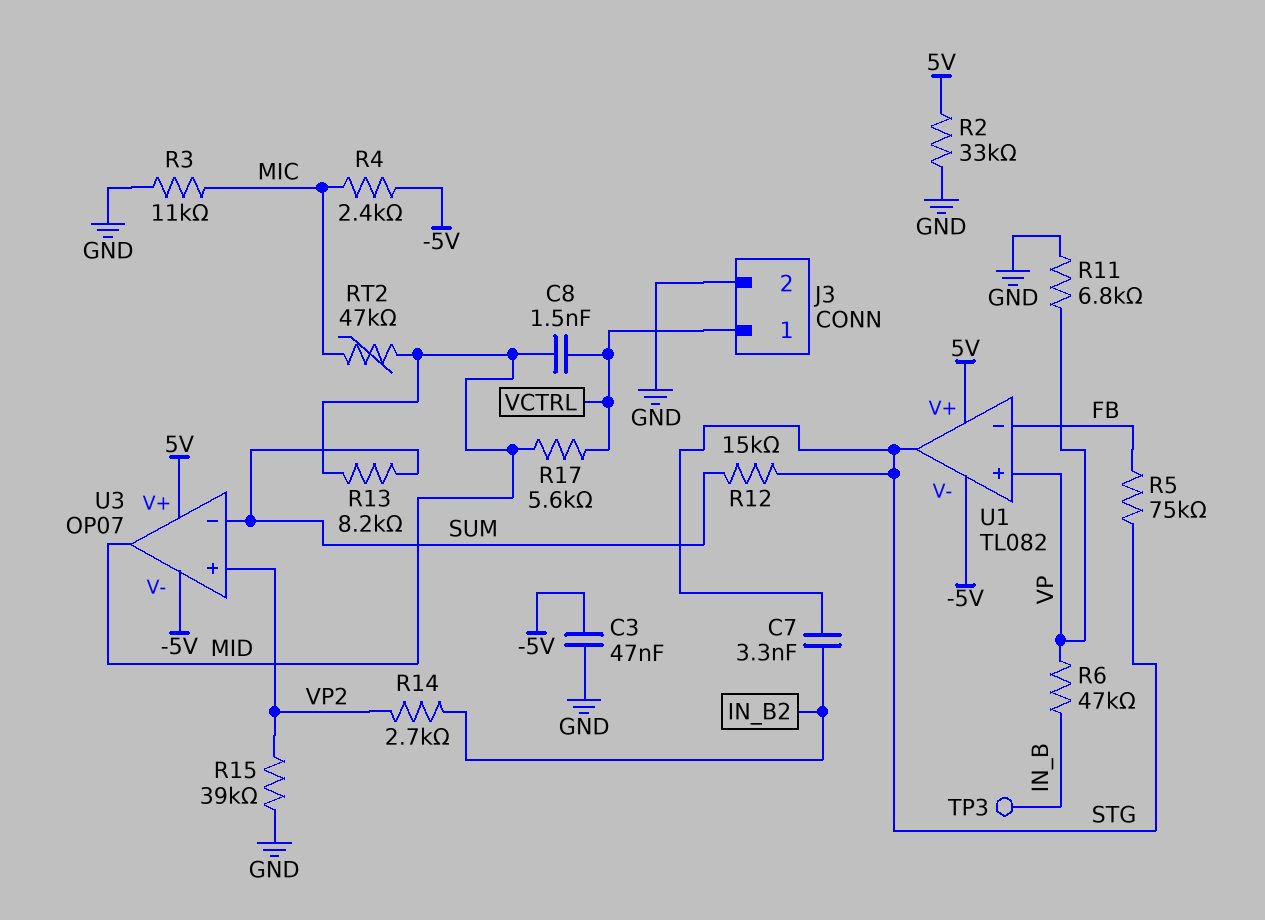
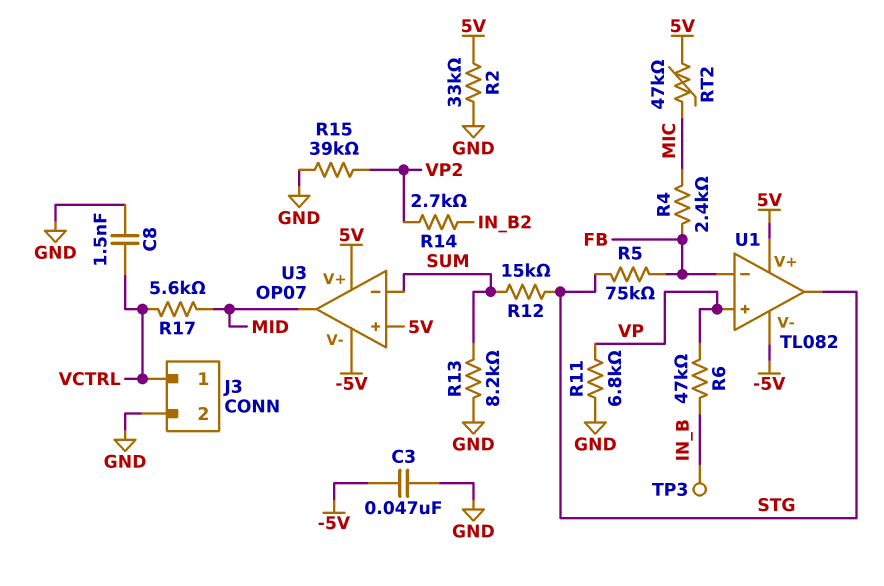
C7: 3.3nF (IN_B2, STG) -> none
C8: 1.5nF (MID, VCTRL) -> 1.5nF (GND, VCTRL)
R3: 11k (GND, MIC) -> none
R4: 2.4k (-5V, MIC) -> 2.4k (FB, MIC)
R13: 8.2k (MID, SUM) -> 8.2k (GND, SUM)
RT2: 47k (MIC, MID) -> 47k (5V, MIC)
U3 pin in+: VP2 -> 5V

